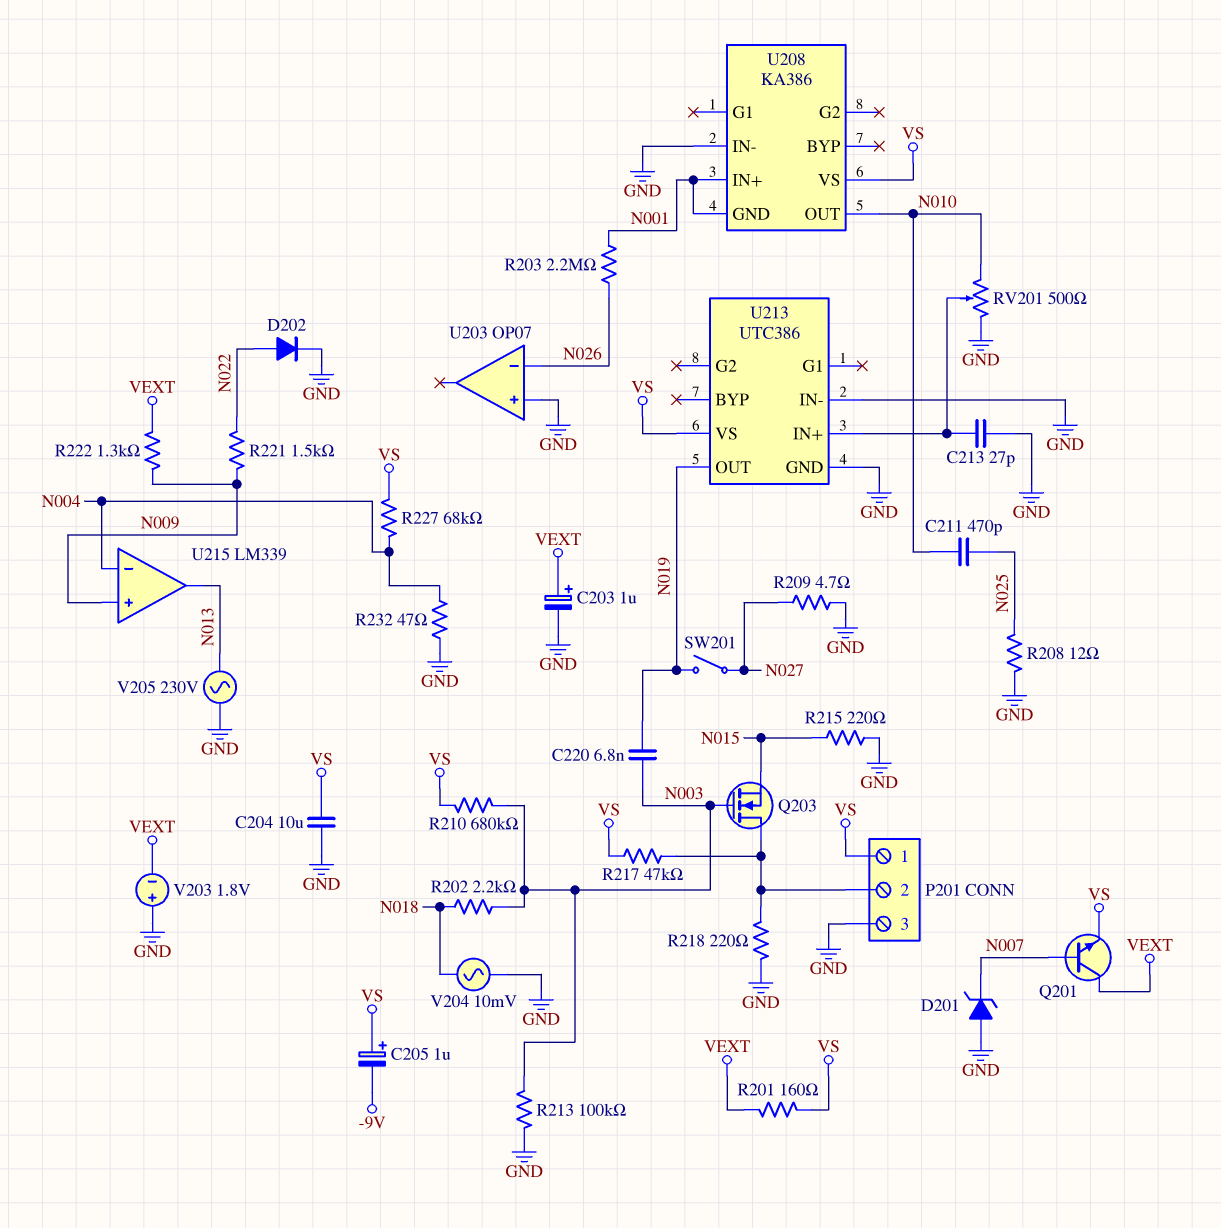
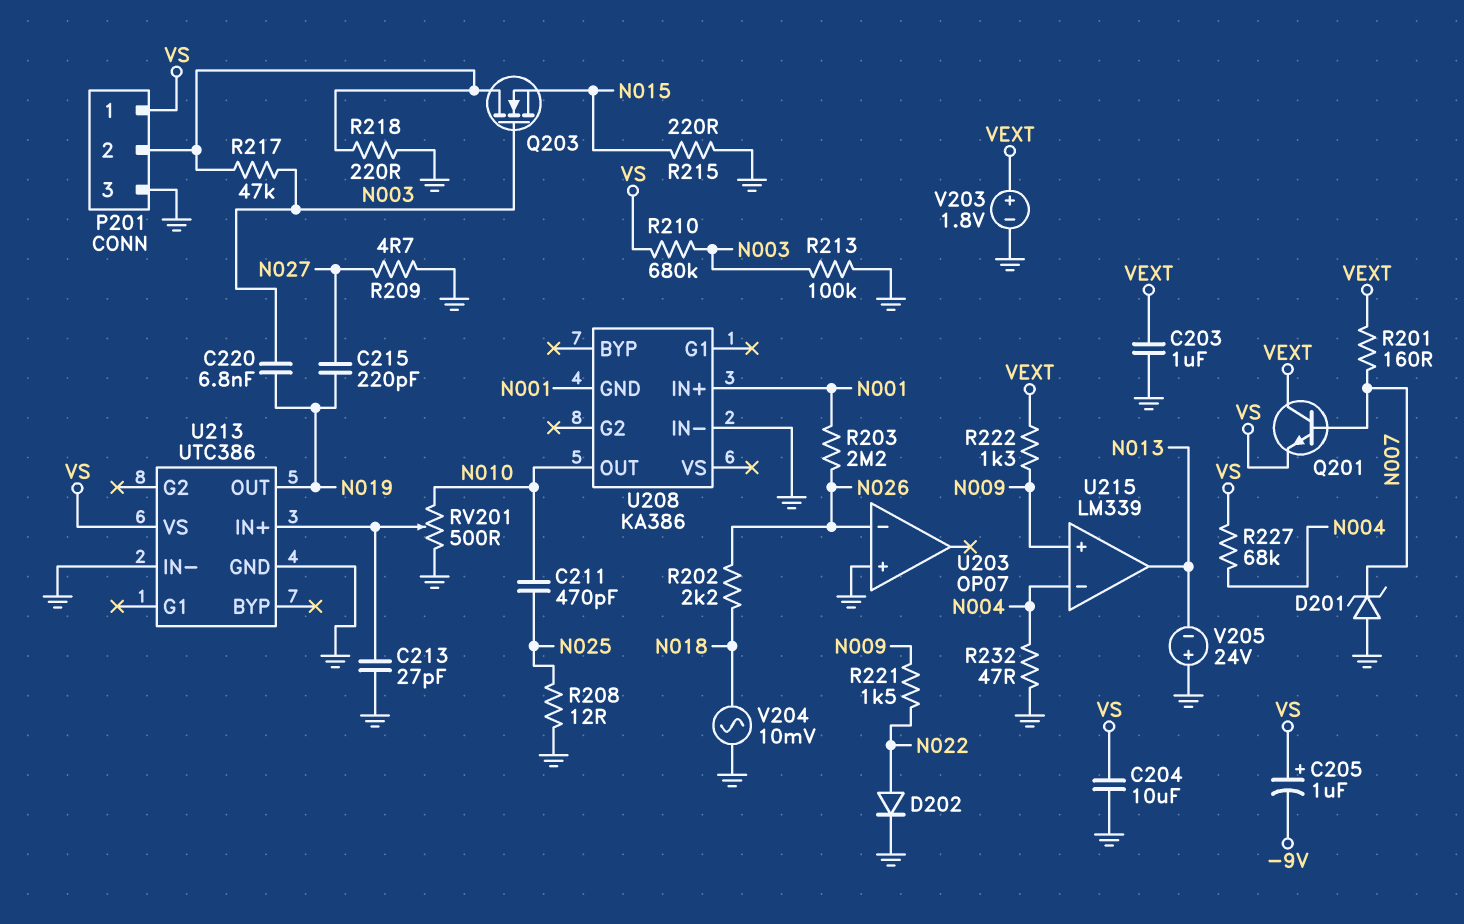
C203: 1uF (plus VEXT, minus GND) -> 1uF (GND, VEXT)
C215: none -> 220pF (N019, N027)
R201: 160 (VEXT, VS) -> 160 (N007, VEXT)
R202: 2.2k (N003, N018) -> 2.2k (N018, N026)
R217: 47k (P201/2, VS) -> 47k (N003, P201/2)
SW201: switch (N019, N027) -> none
U208 pin VS: VS -> none
V203: 1.8V (plus GND, minus VEXT) -> 1.8V (plus VEXT, minus GND)
V205: AC 230V (GND, N013) -> 24V (plus GND, minus N013)

